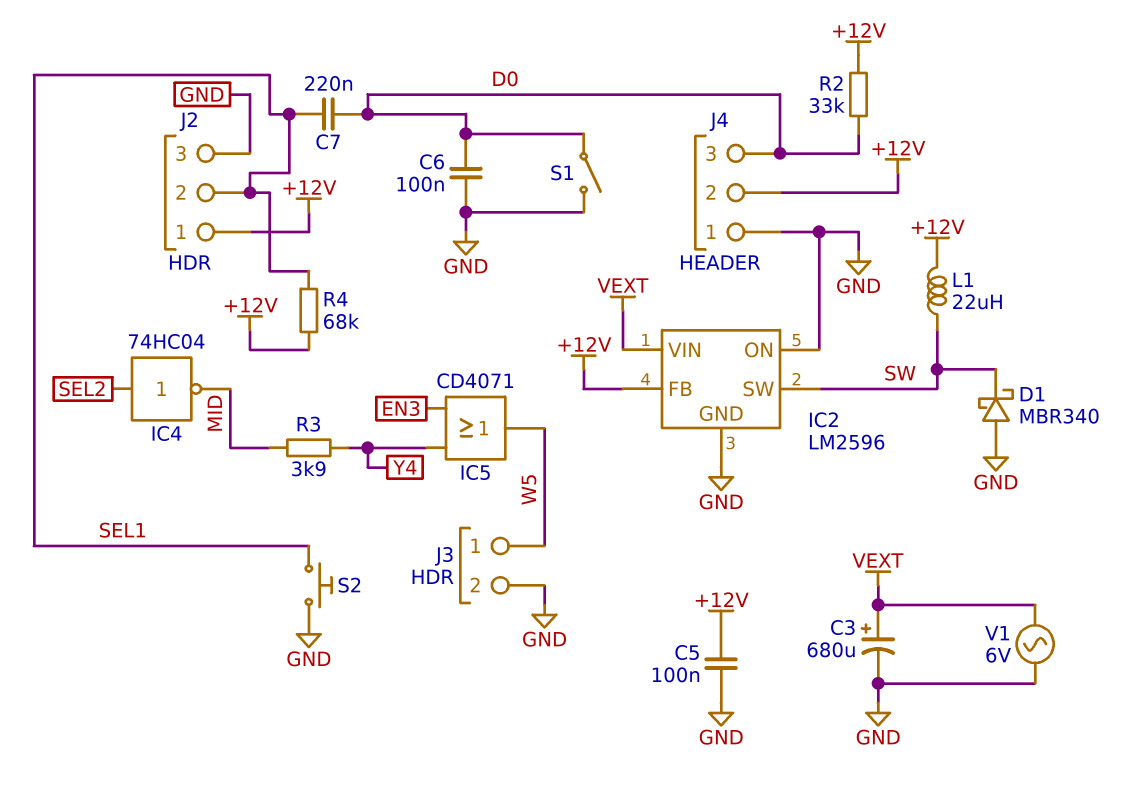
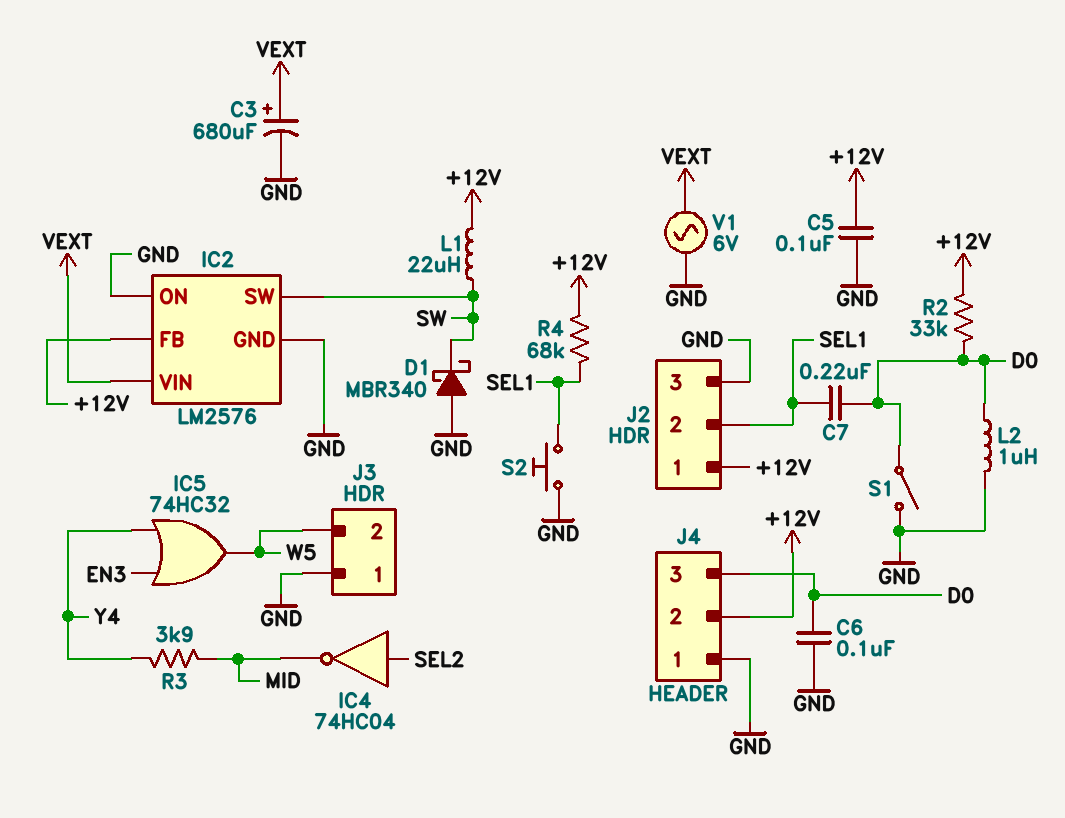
IC2: LM2596 -> LM2576
IC5: OR CD4071 (in EN3, in Y4, out W5) -> OR 74HC32 (in EN3, in Y4, out W5)
J3 pin 1: W5 -> GND
J3 pin 2: GND -> W5
L2: none -> 1uH (D0, GND)

